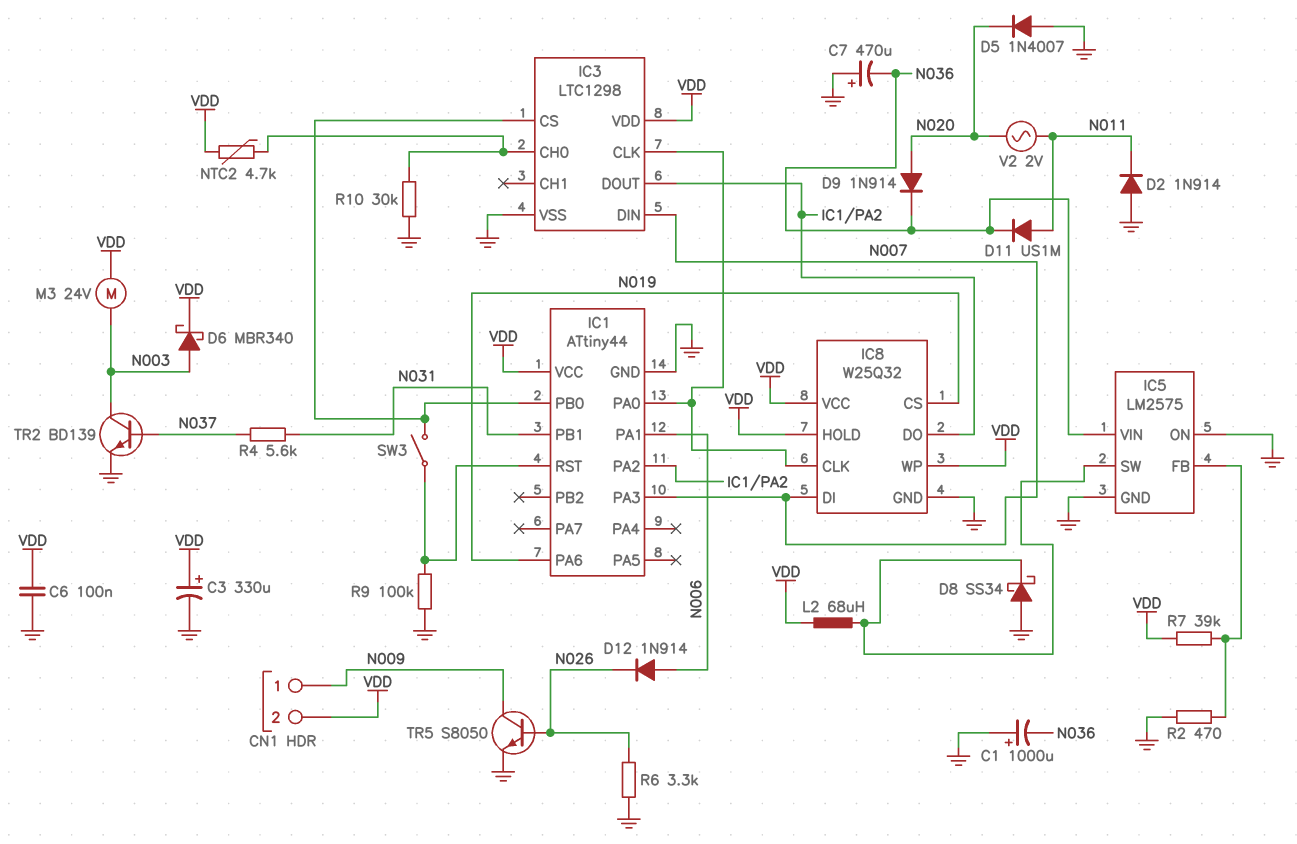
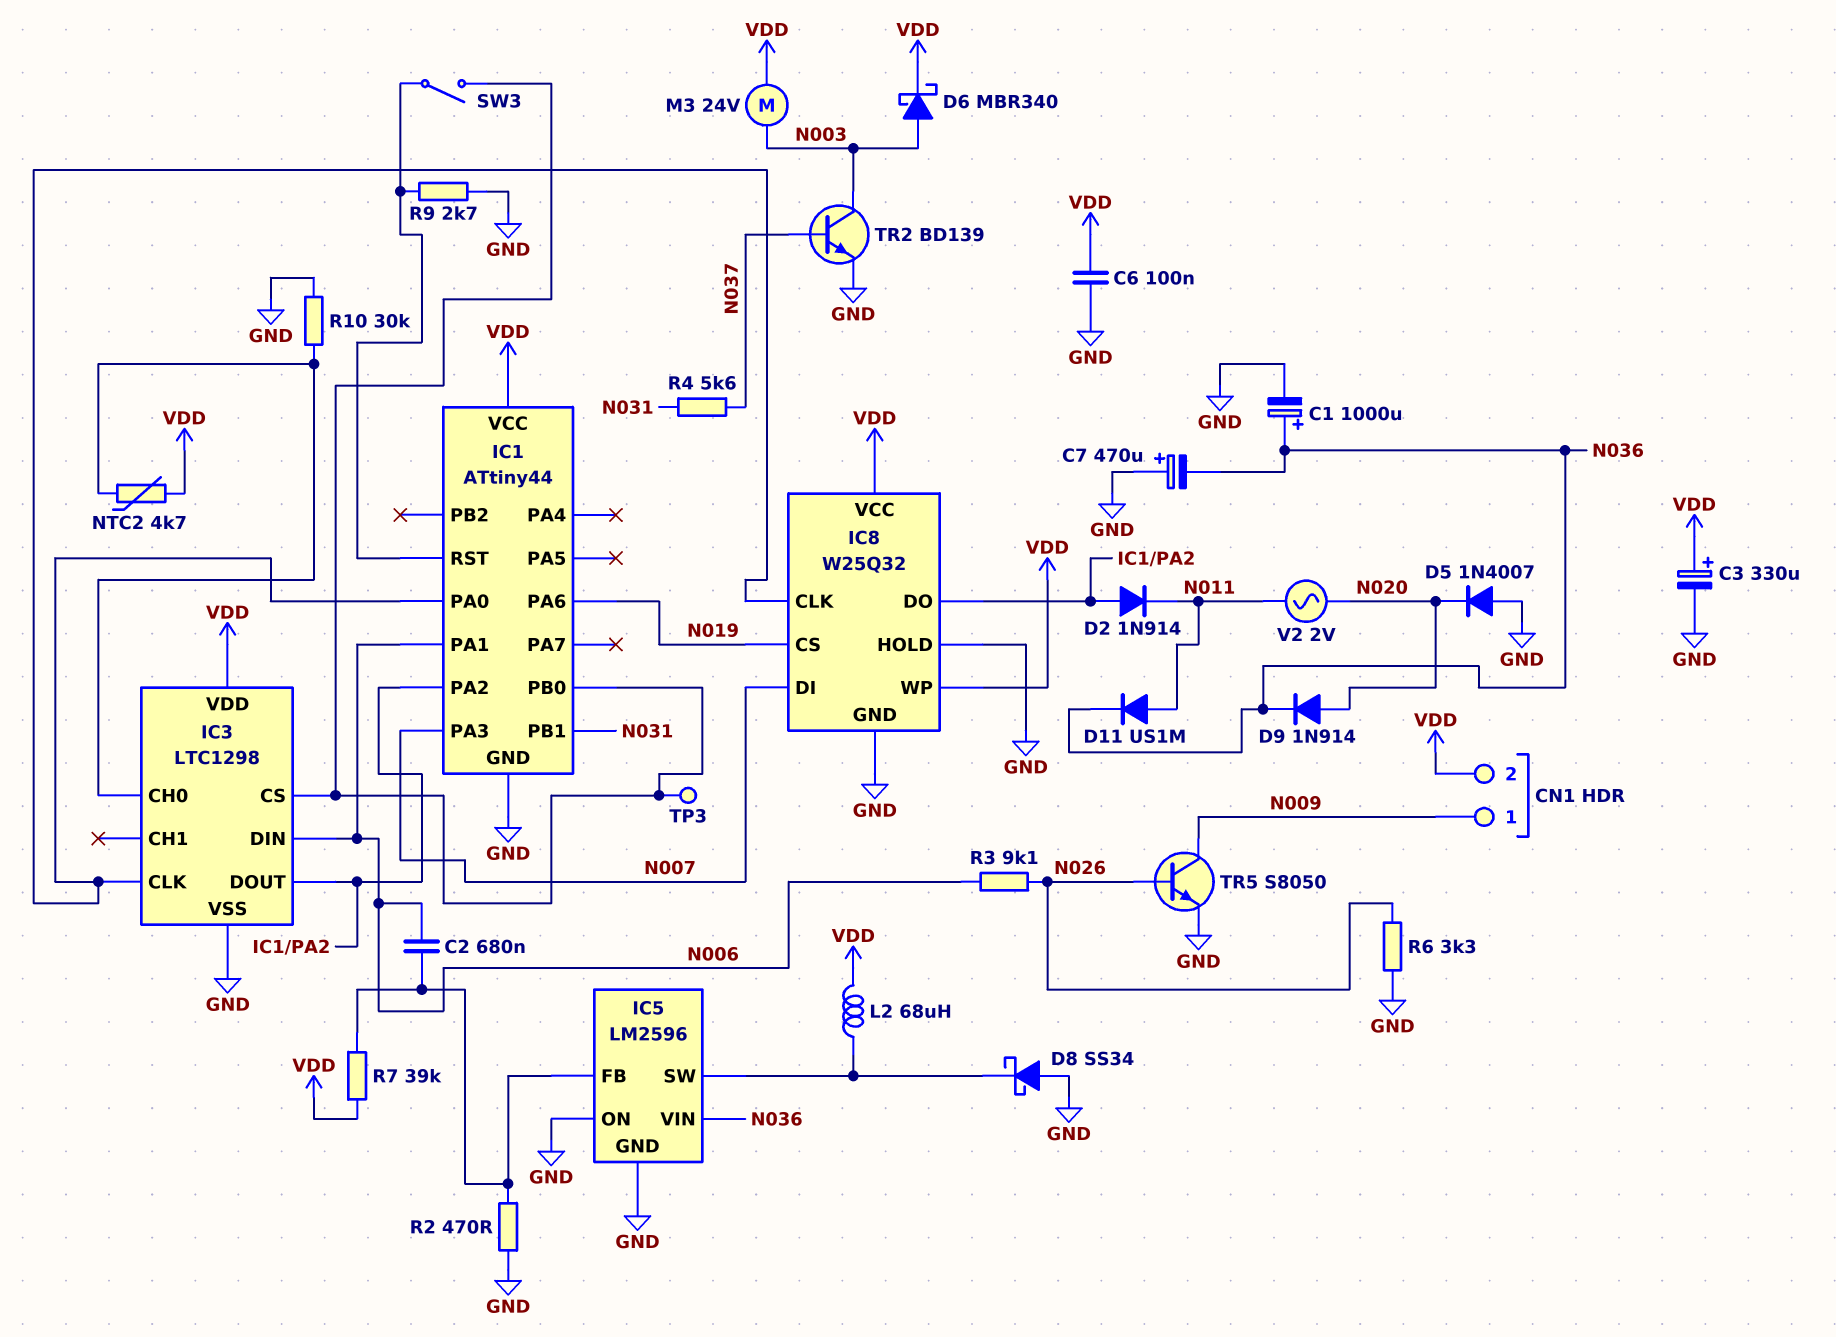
C1: 1000uF (plus GND, minus N036) -> 1000uF (plus N036, minus GND)
C2: none -> 680nF (IC5/FB, N006)
D2: diode 1N914 (A GND, K N011) -> diode 1N914 (A IC1/PA2, K N011)
D12: diode 1N914 (A N006, K N026) -> none
IC3 pin DIN: N007 -> N006
IC5: LM2575 -> LM2596
IC8 pin HOLD: VDD -> GND
R3: none -> 9.1k (N006, N026)
R9: 100k (GND, IC1/RST) -> 2.7k (GND, IC1/RST)
TP3: none -> test point (IC1/PB0)

